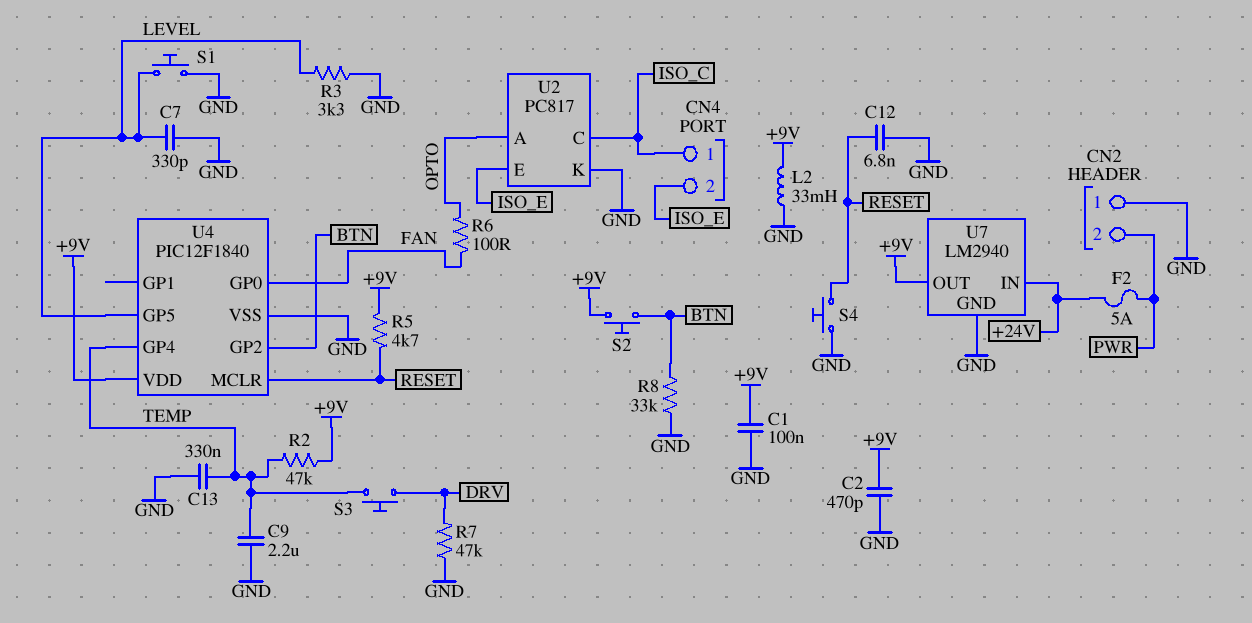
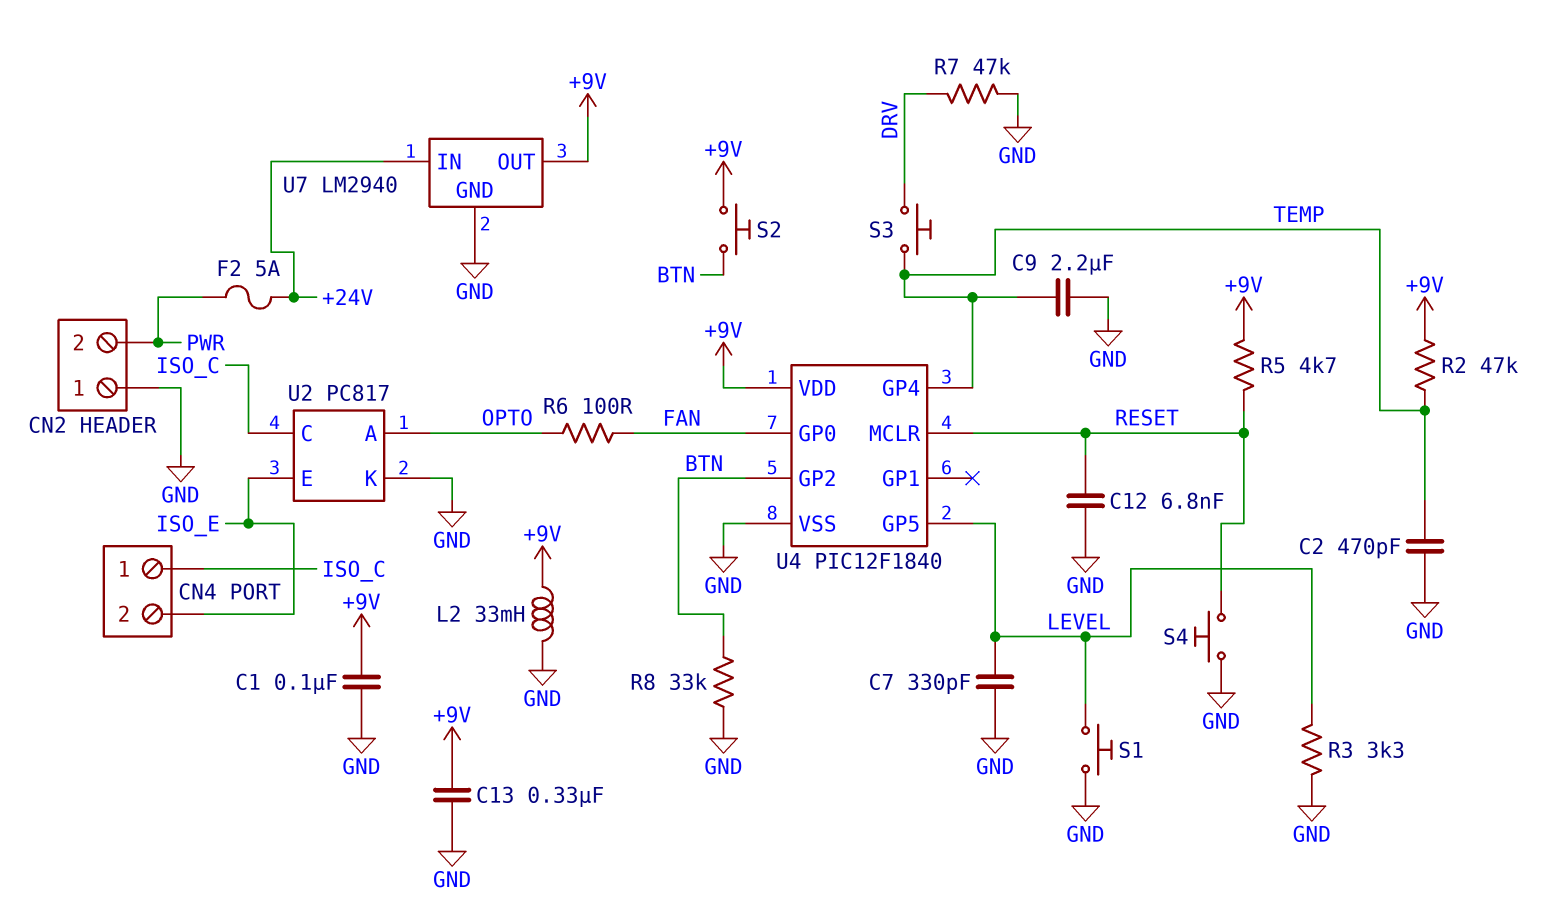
C2: 470pF (+9V, GND) -> 470pF (GND, TEMP)
C13: 330nF (GND, TEMP) -> 330nF (+9V, GND)

